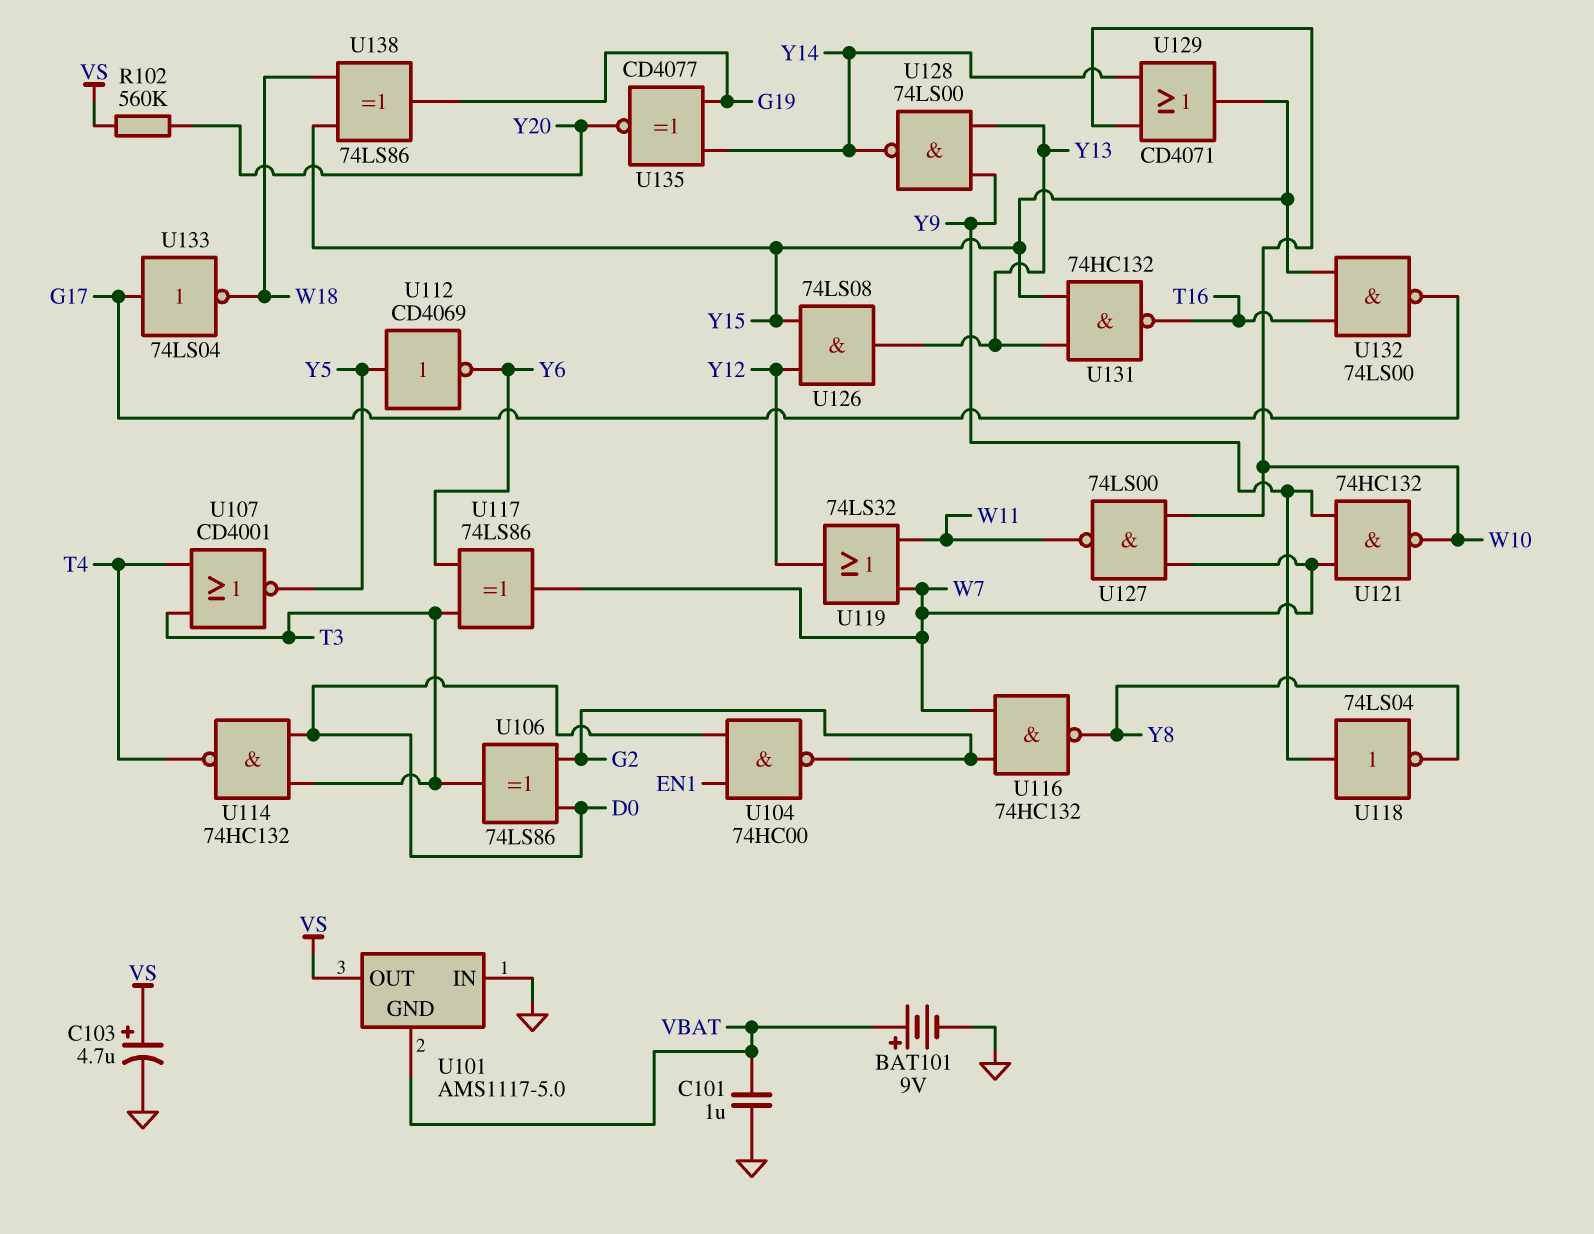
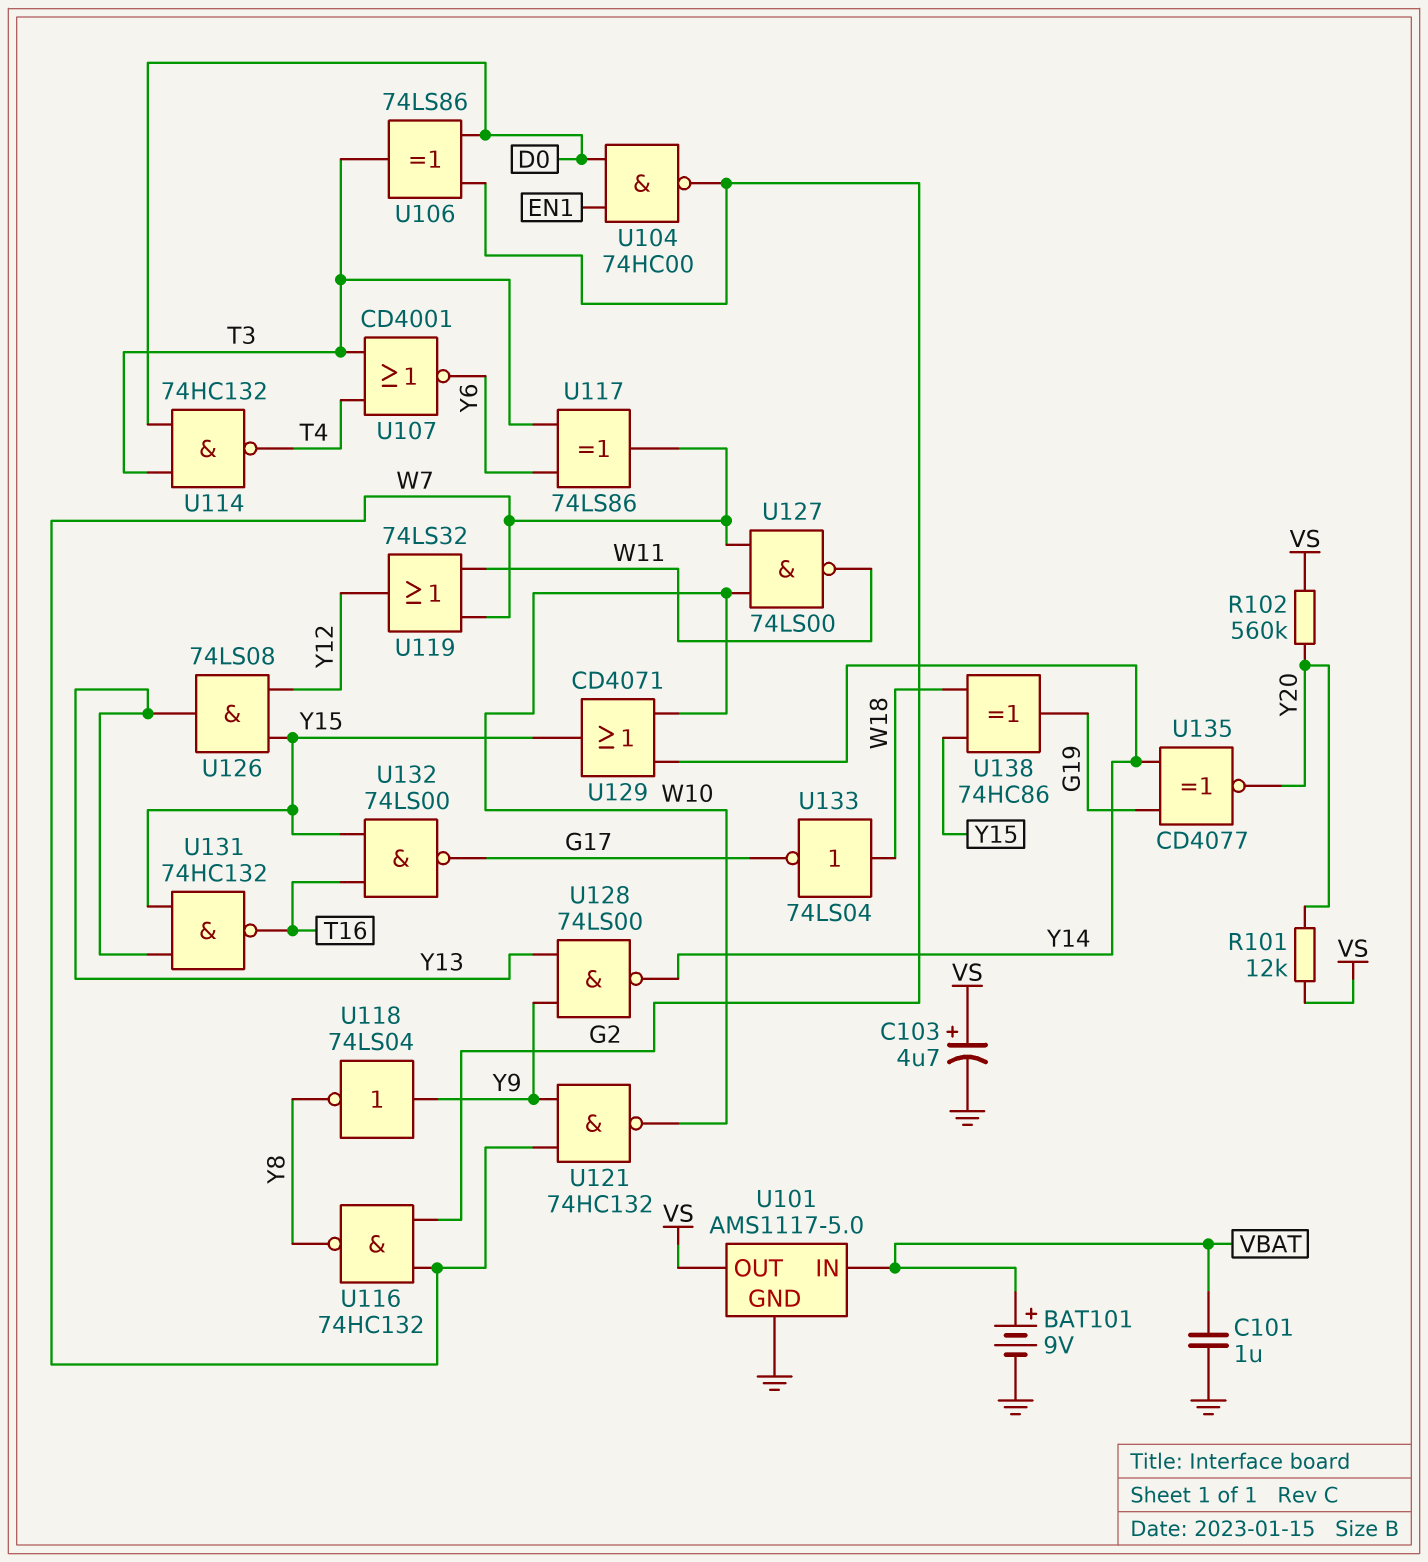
R101: none -> 12k (VS, Y20)
U101 pin GND: VBAT -> GND
U101 pin IN: GND -> VBAT
U107: NOR CD4001 (in T3, in T4, out Y5) -> NOR CD4001 (in T3, in T4, out Y6)
U112: NOT CD4069 (in Y5, out Y6) -> none
U133: NOT 74LS04 (in G17, out W18) -> NOT 74LS04 (in W18, out G17)
U138: XOR 74LS86 (in W18, in Y15, out G19) -> XOR 74HC86 (in W18, in Y15, out G19)

